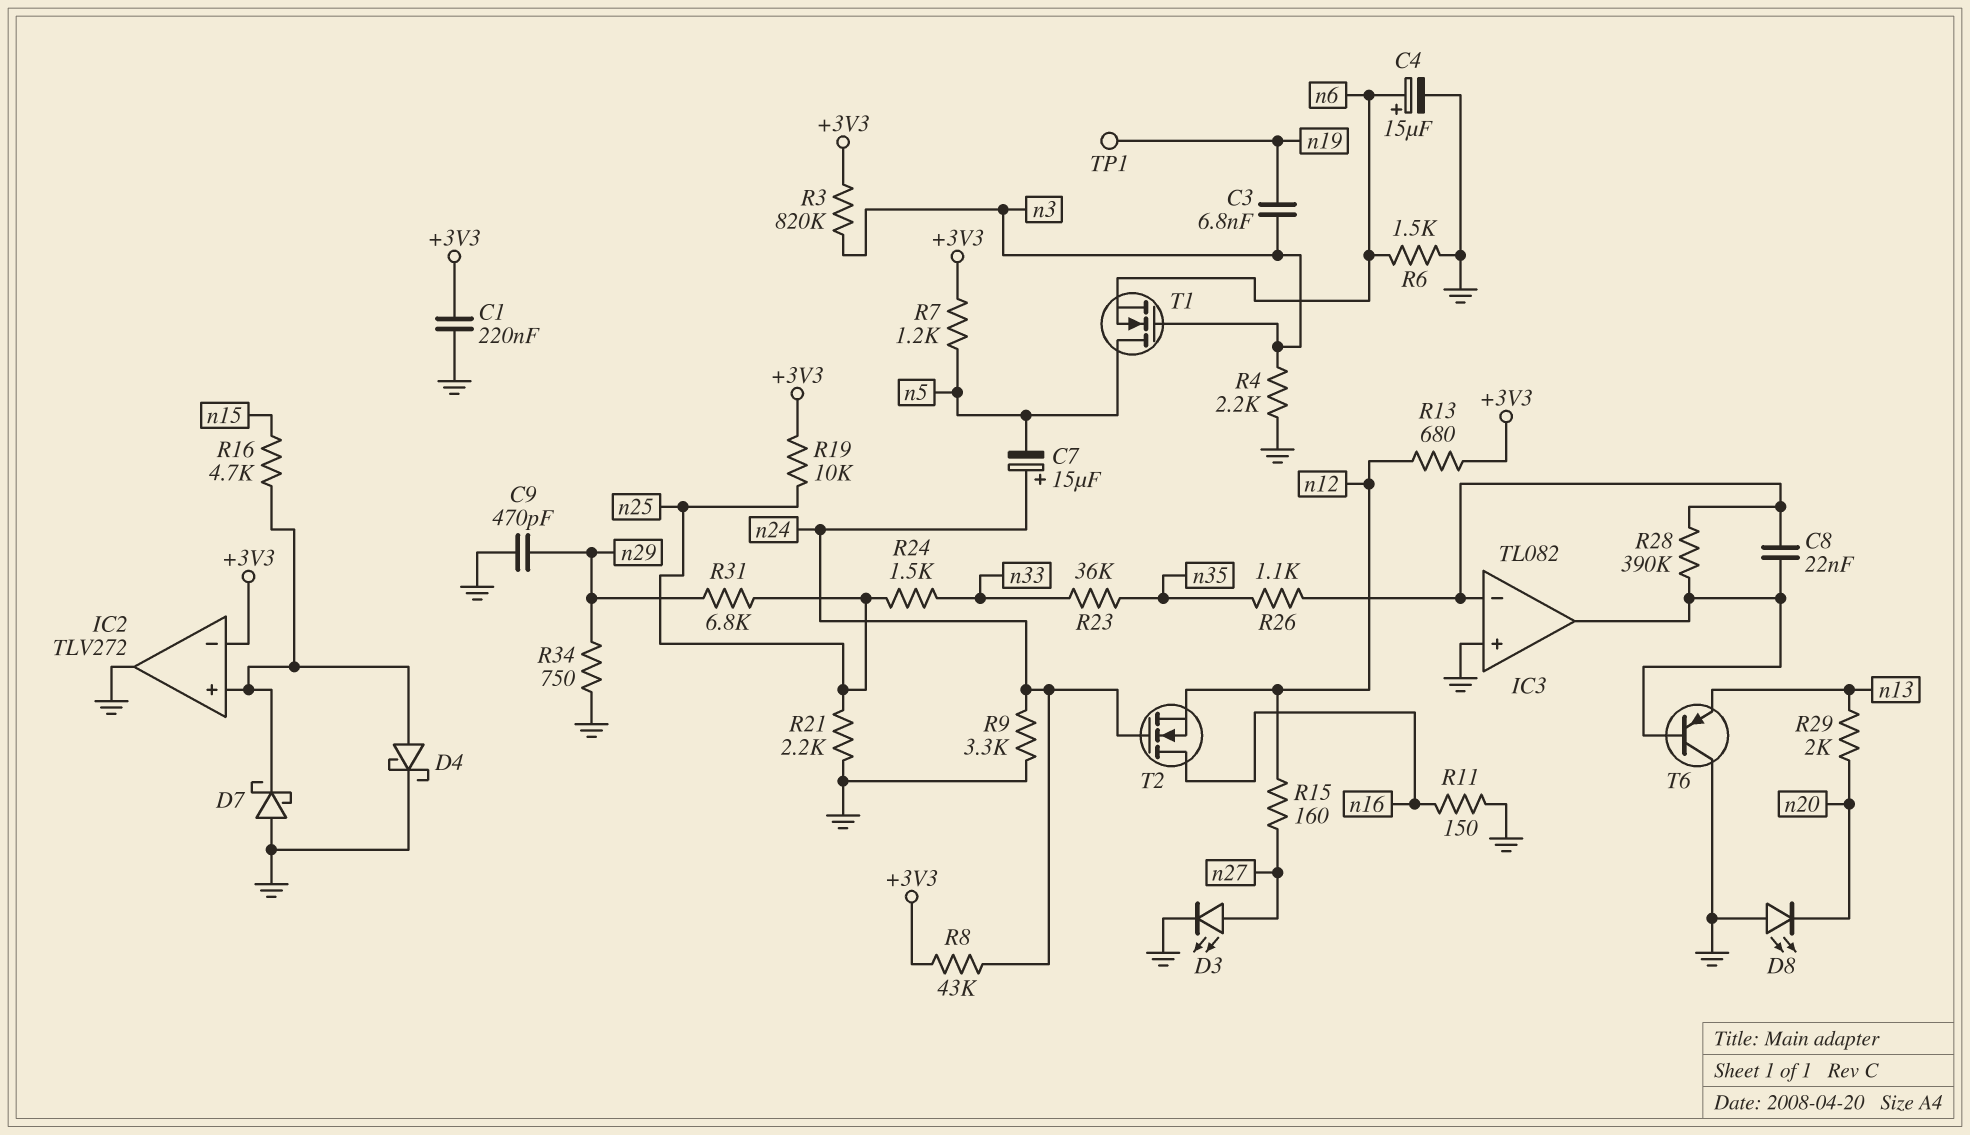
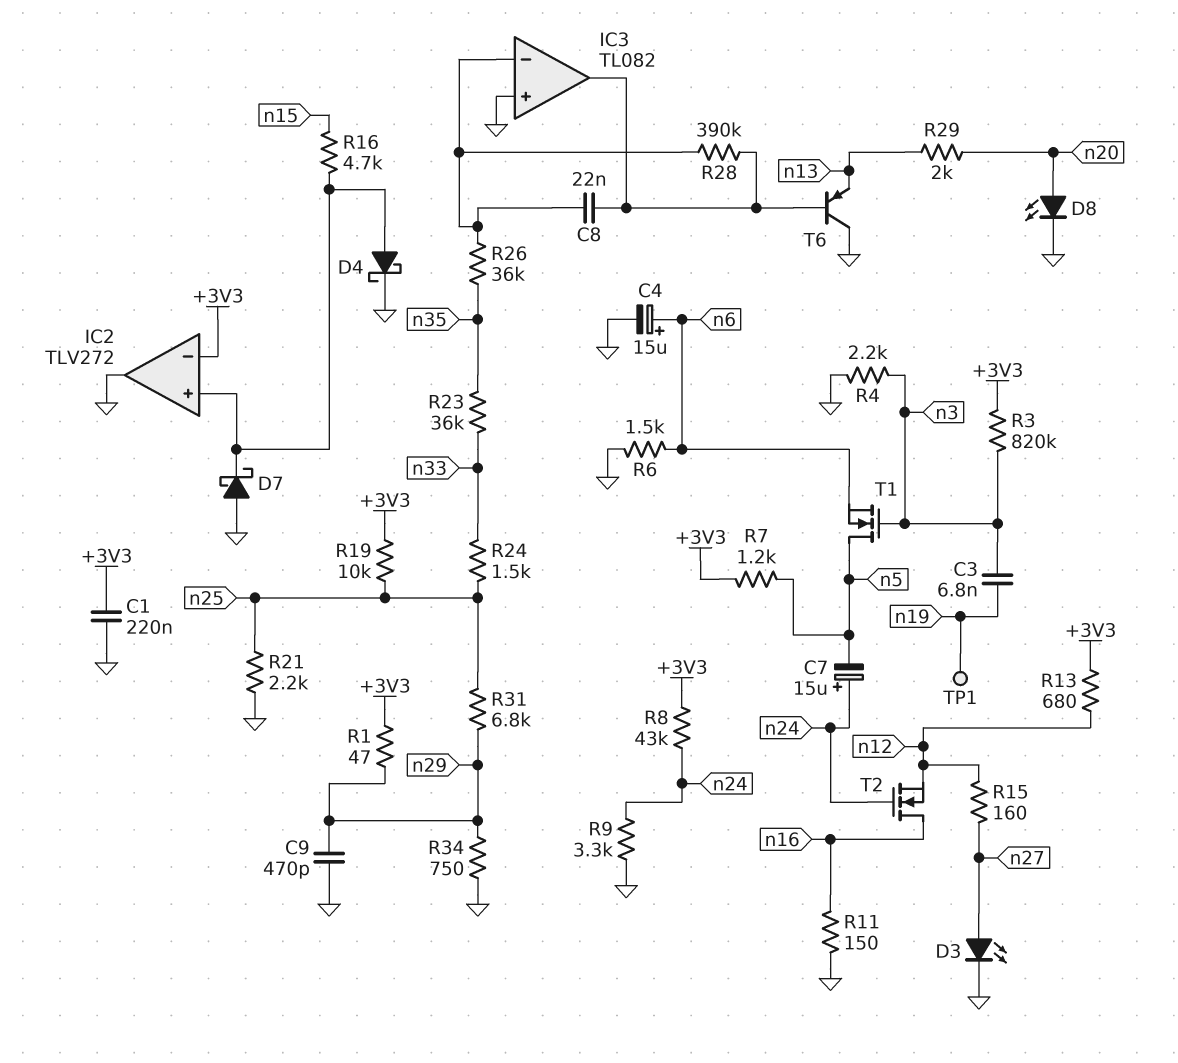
D8: LED (A GND, K n20) -> LED (A n20, K GND)
R1: none -> 47 (+3V3, n29)
R26: 1.1k (IC3/in-, n35) -> 36k (IC3/in-, n35)

